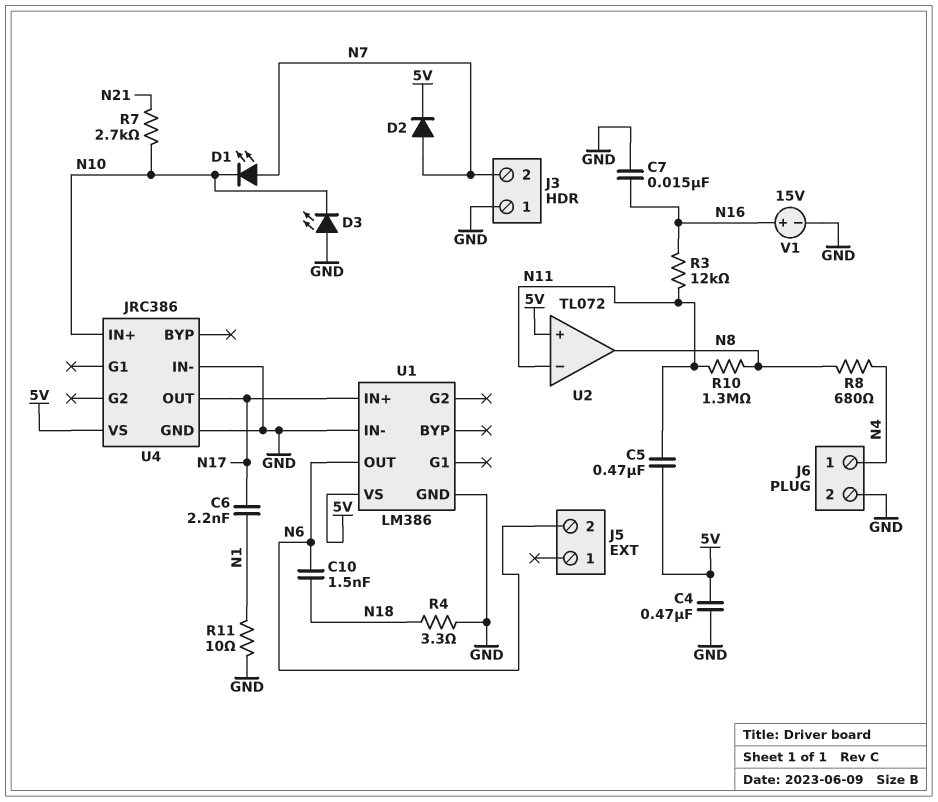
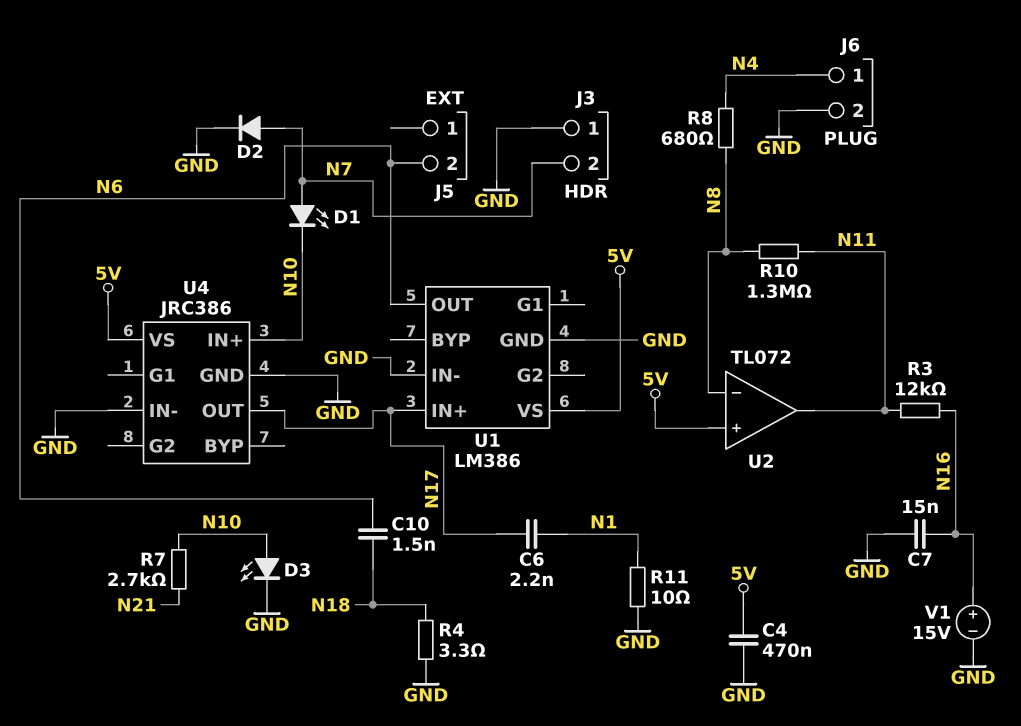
C5: 470nF (5V, N11) -> none
D2: diode (A N7, K 5V) -> diode (A N7, K GND)
D3: LED (A GND, K N10) -> LED (A N10, K GND)
U2 pin in-: N11 -> N8
U2 pin out: N8 -> N11

